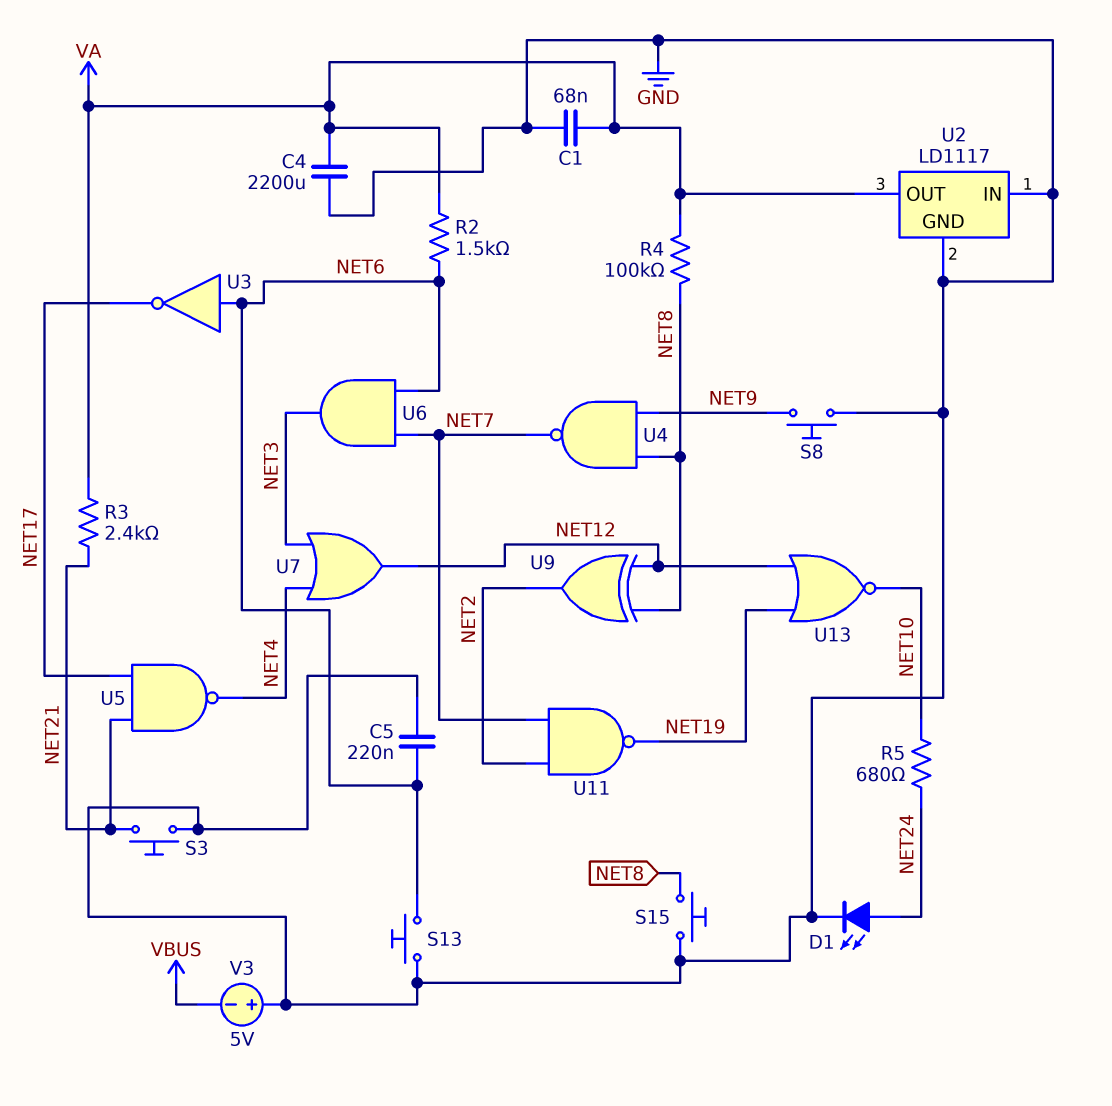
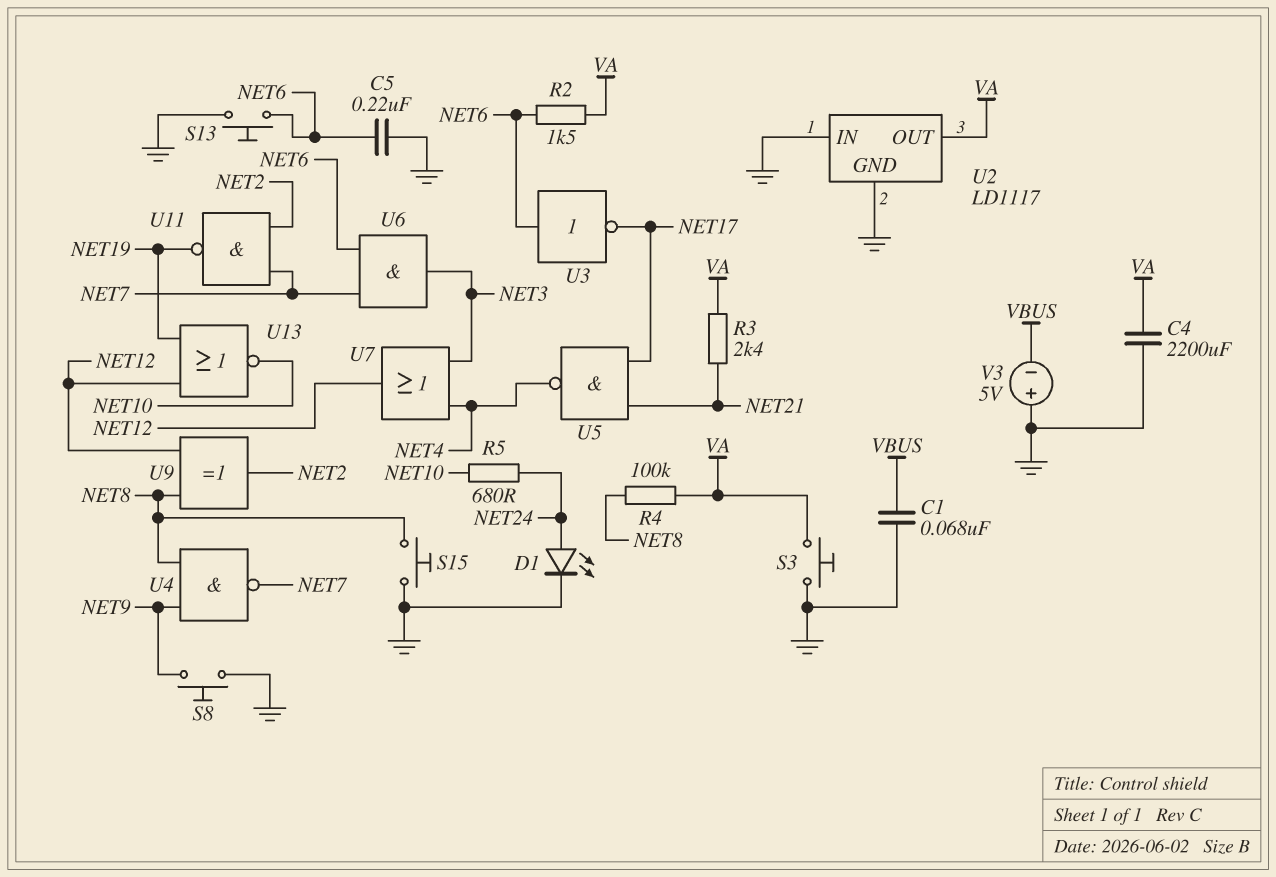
C1: 68nF (GND, VA) -> 68nF (GND, VBUS)
S3: button (GND, NET21) -> button (GND, VA)

